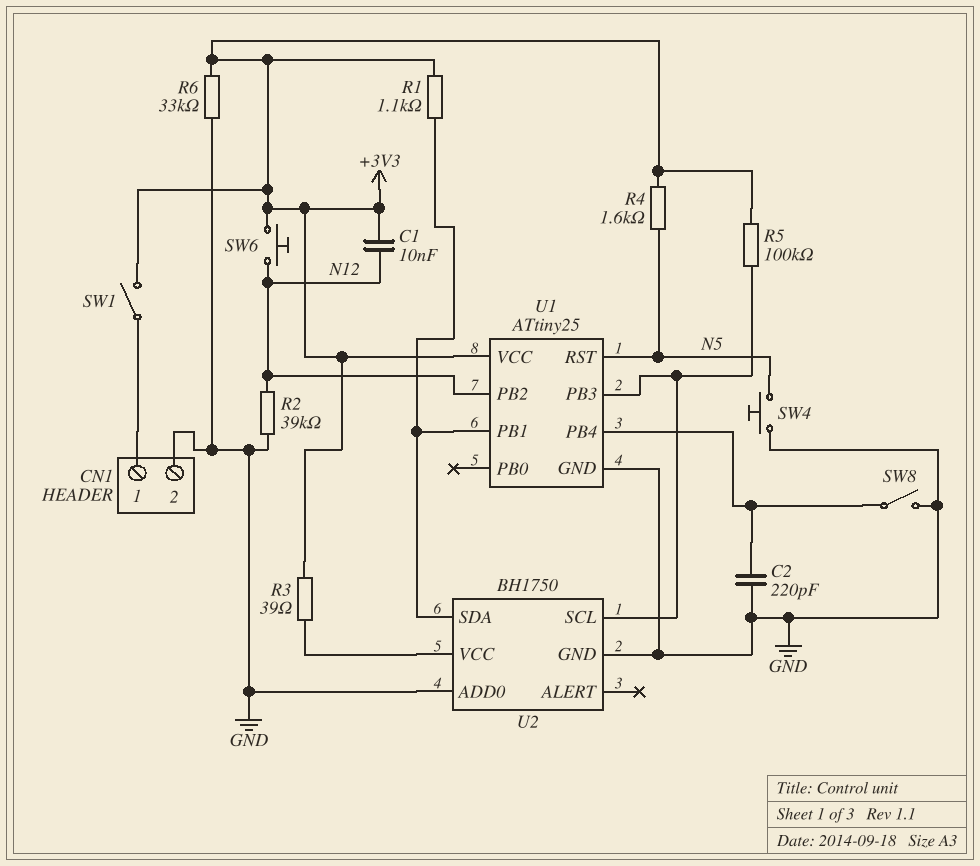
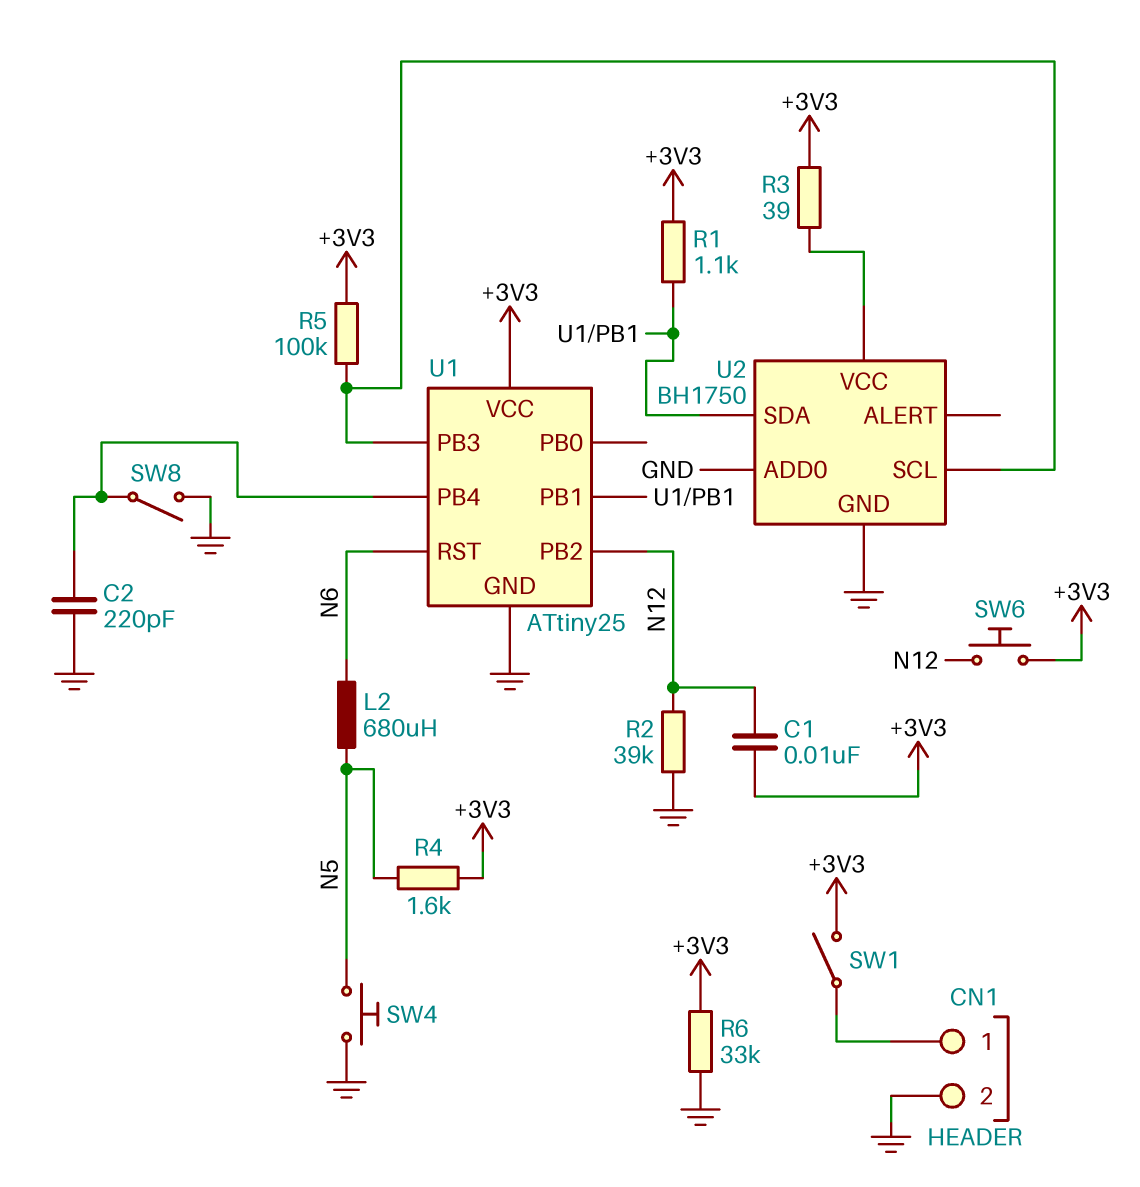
L2: none -> 680uH (N5, N6)
U1 pin RST: N5 -> N6

